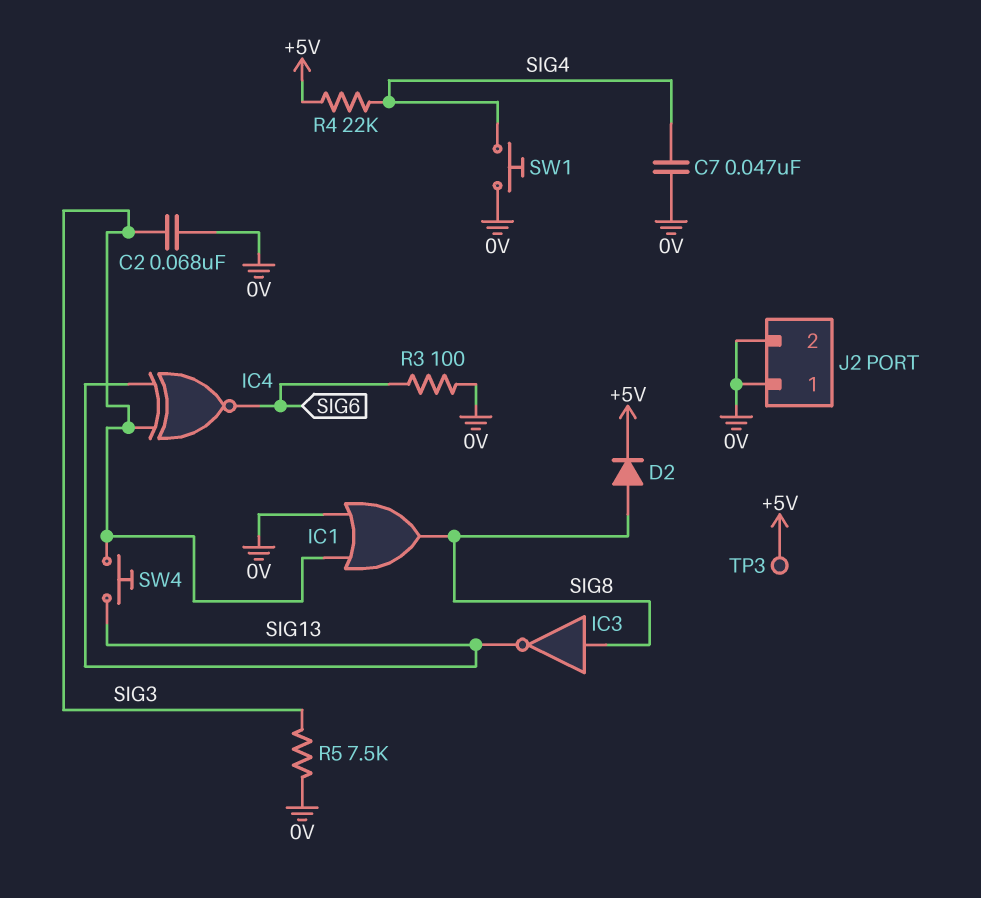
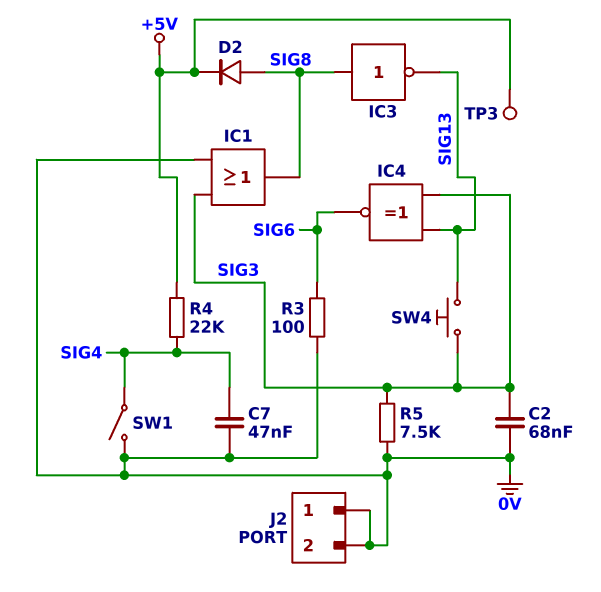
SW1: button (0V, SIG4) -> switch (0V, SIG4)

